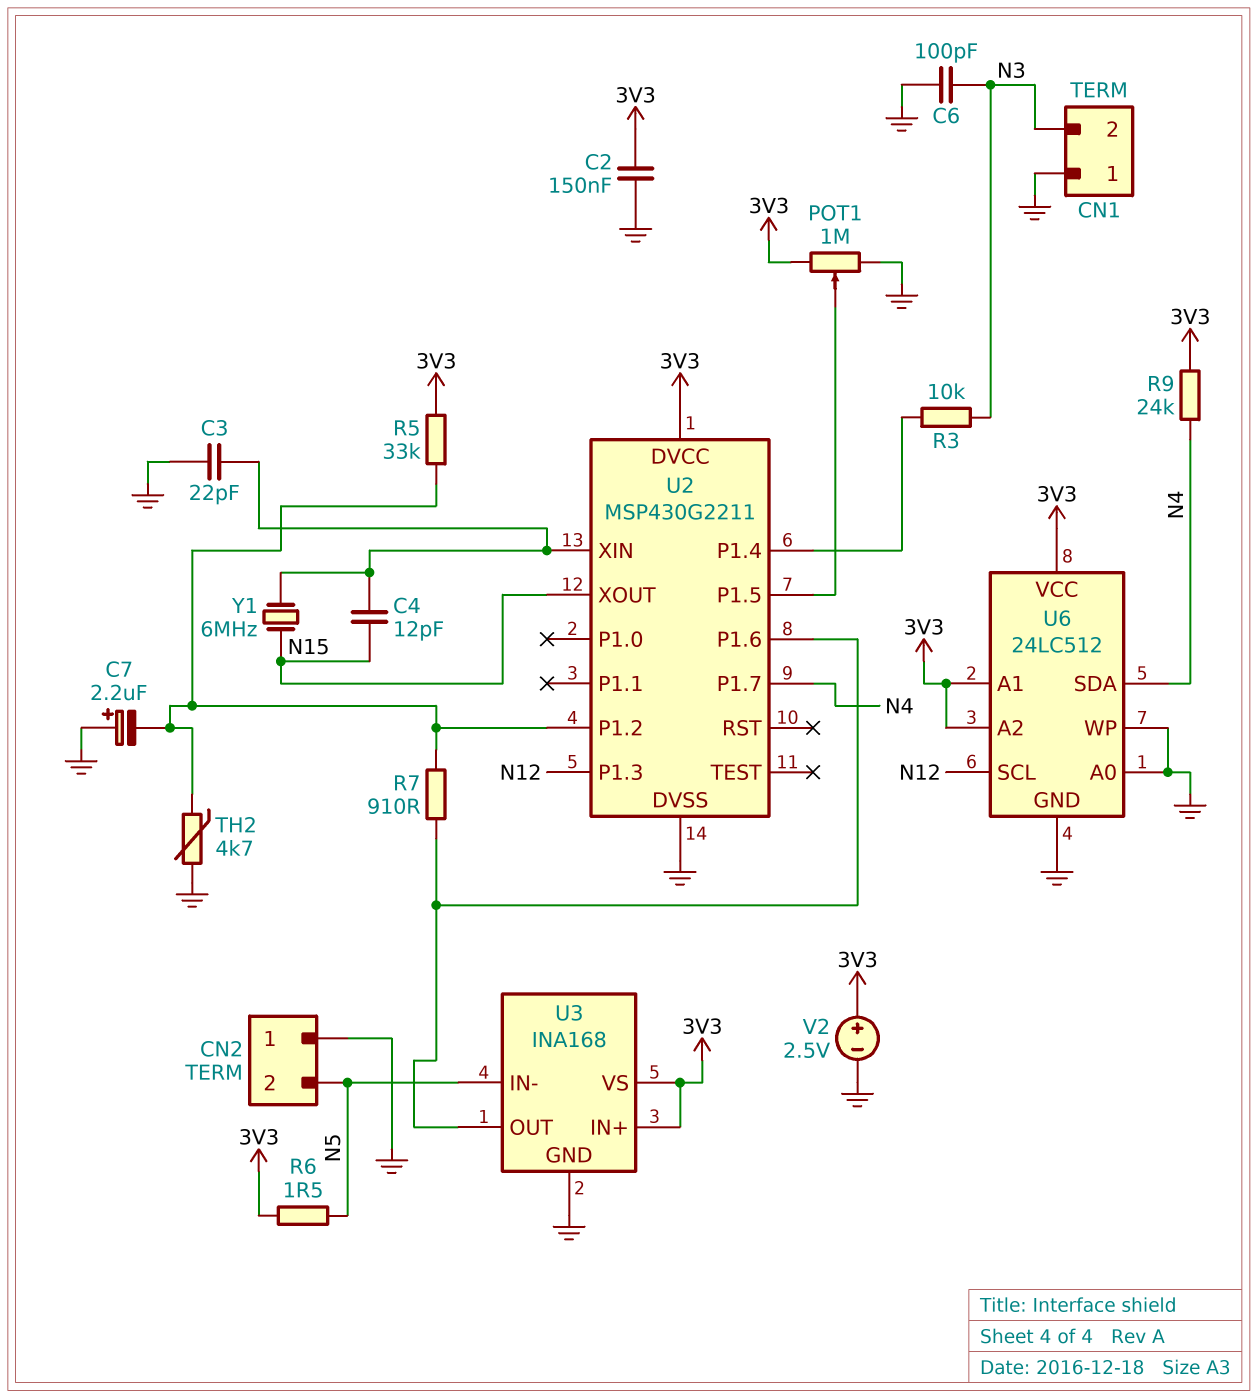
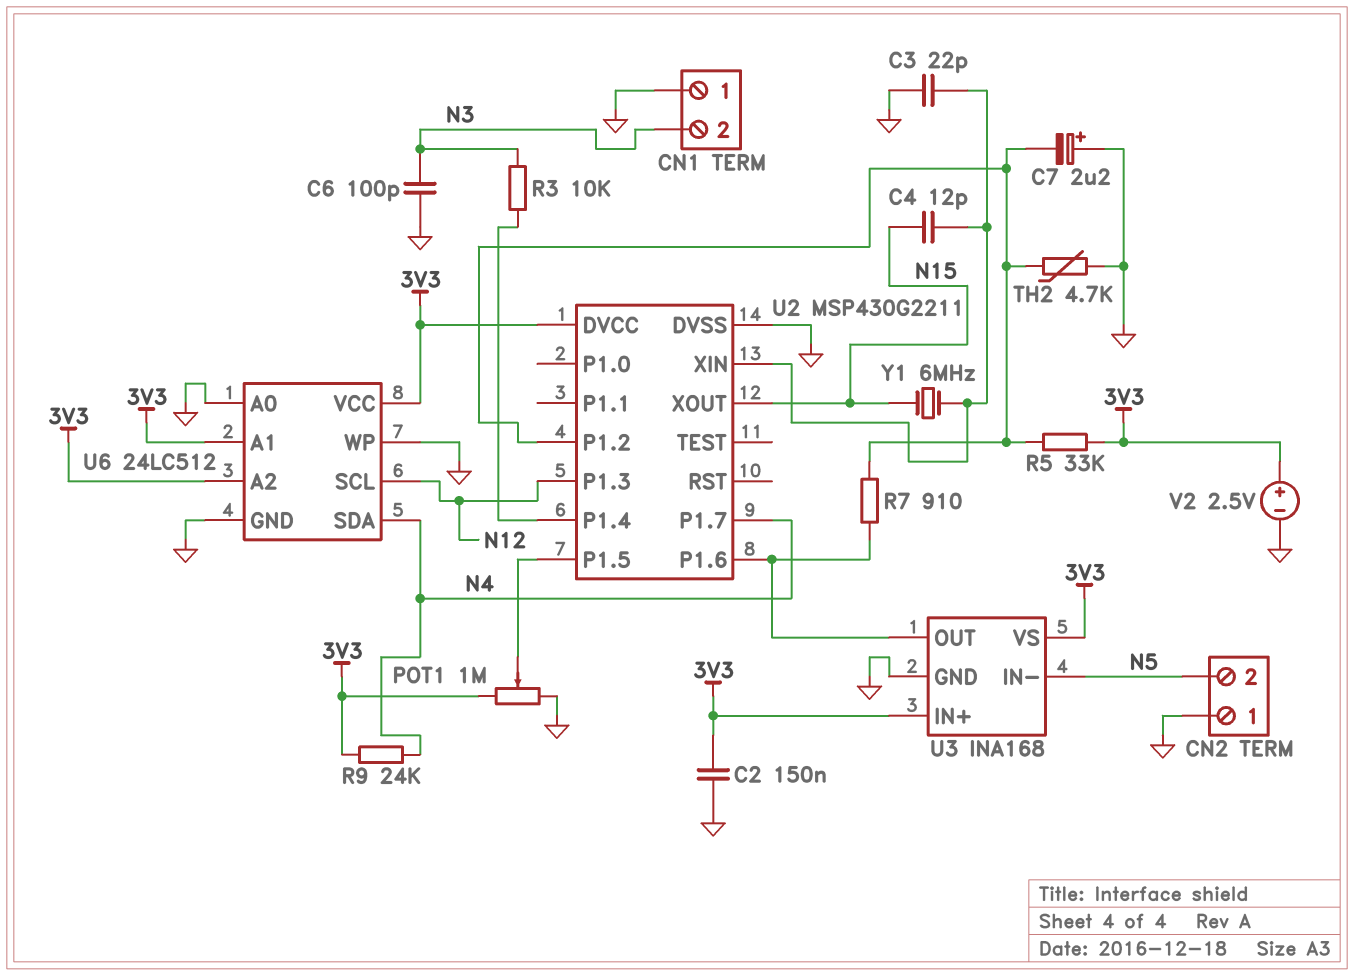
R6: 1.5 (3V3, N5) -> none

